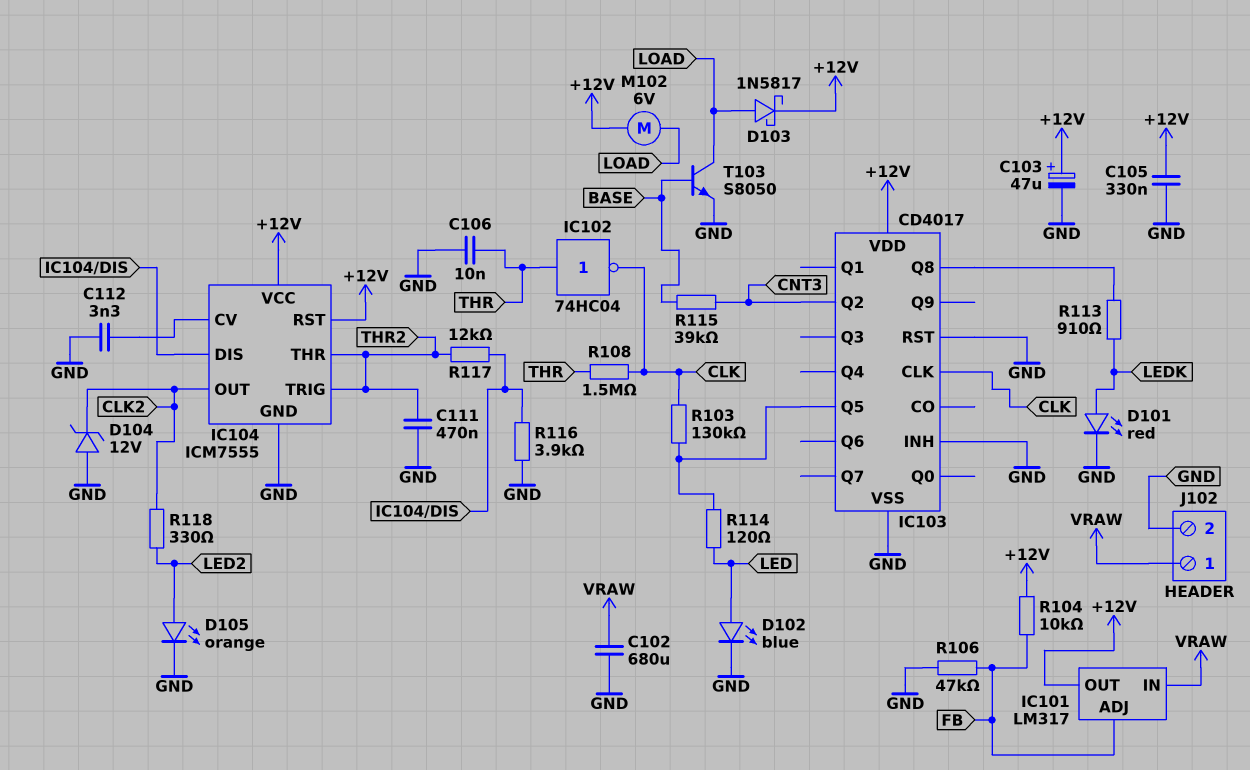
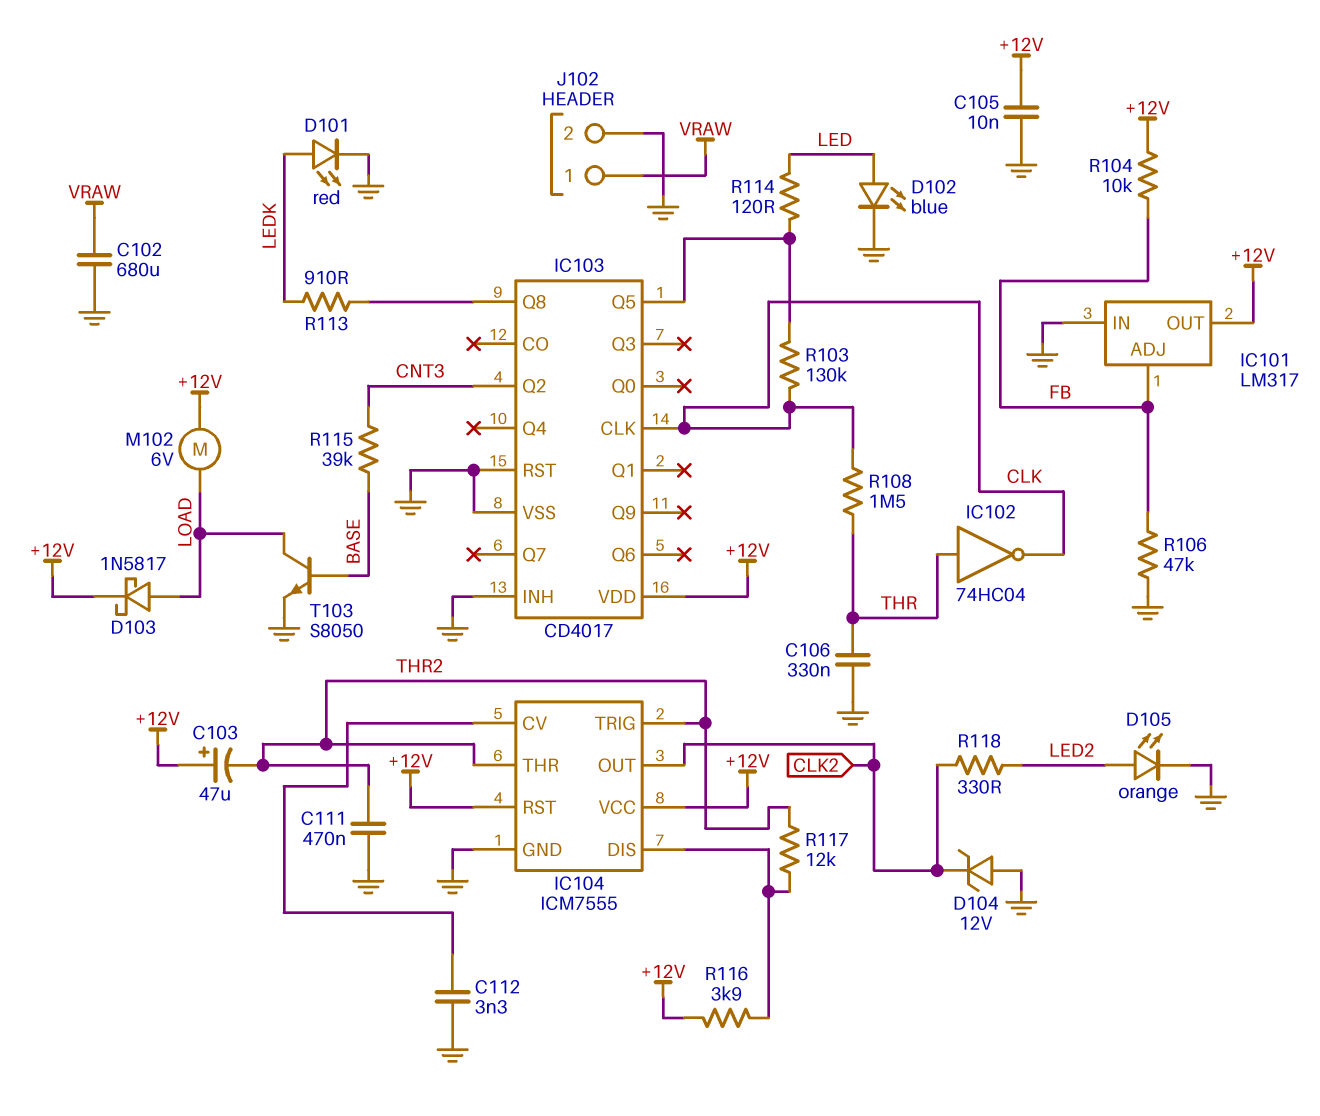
C103: 47uF (plus +12V, minus GND) -> 47uF (plus +12V, minus THR2)
C105: 330nF (+12V, GND) -> 10nF (+12V, GND)
C106: 10nF (GND, THR) -> 330nF (GND, THR)
IC101 pin IN: VRAW -> GND
R116: 3.9k (GND, IC104/DIS) -> 3.9k (+12V, IC104/DIS)

